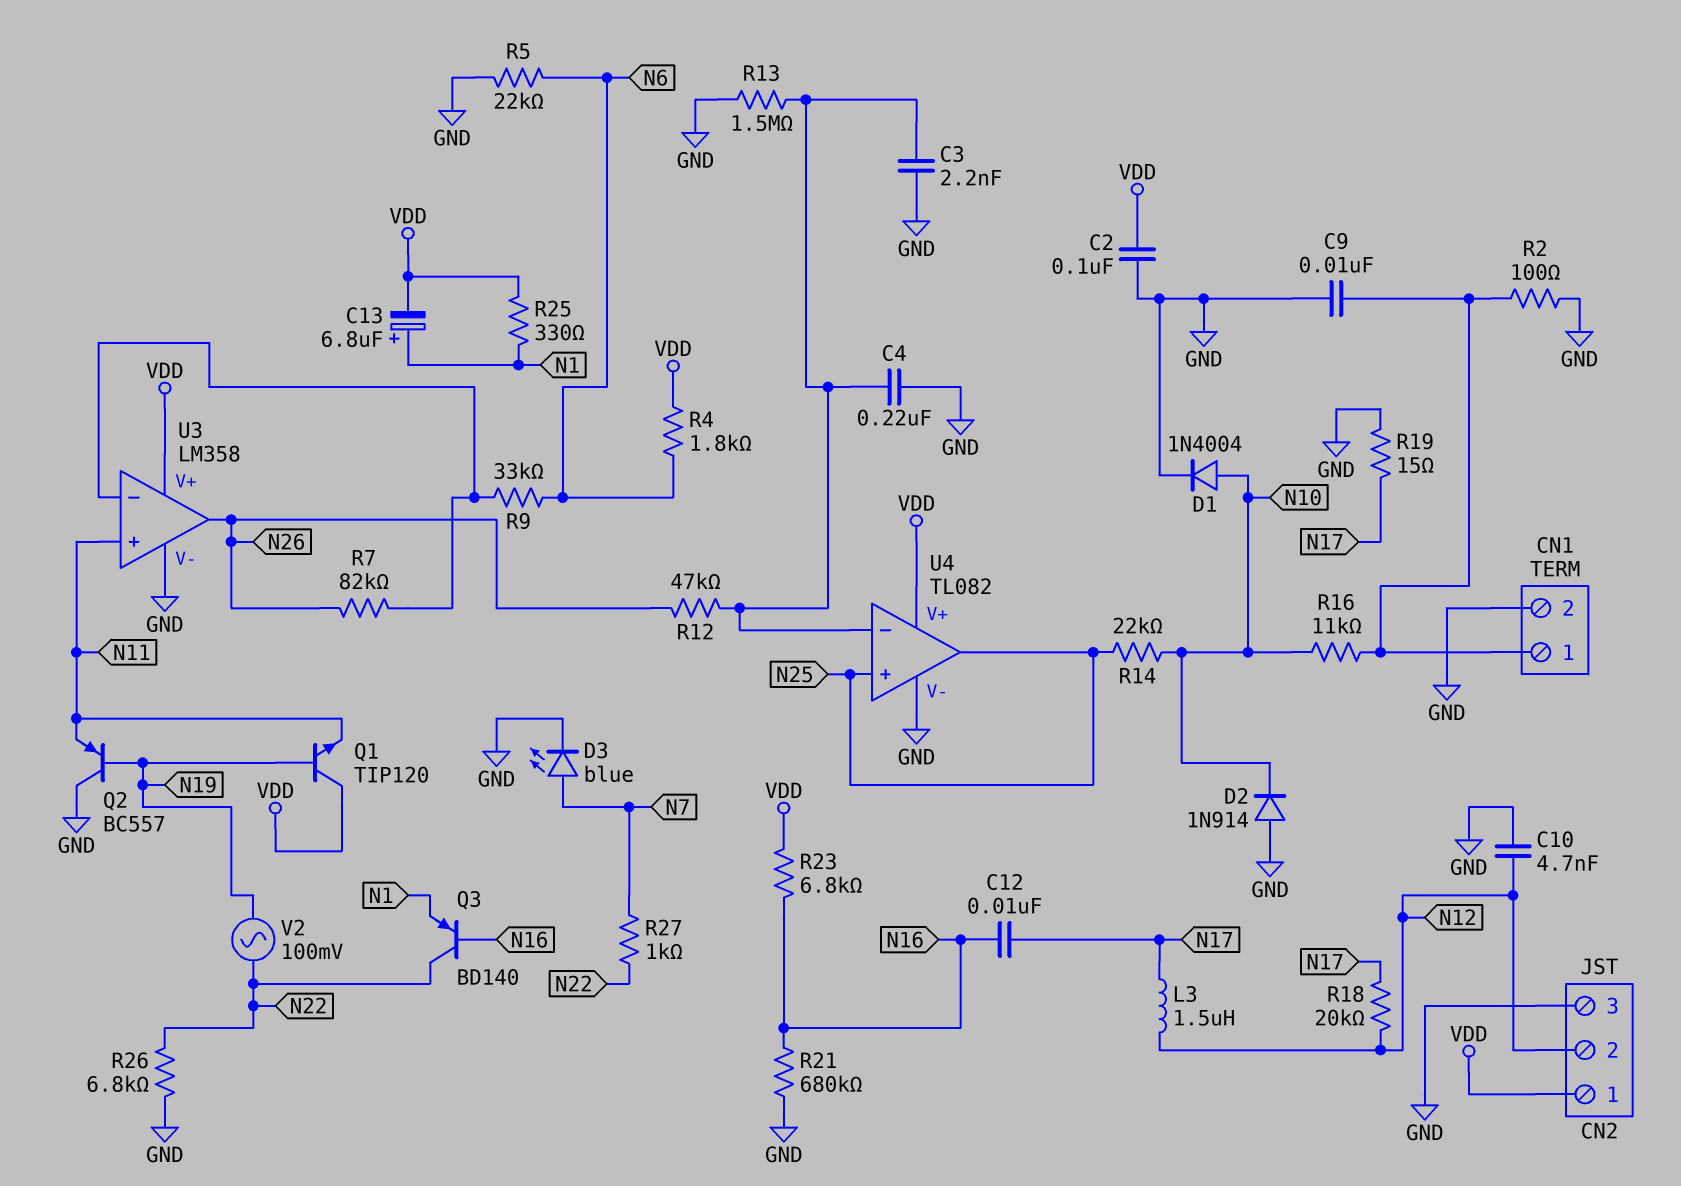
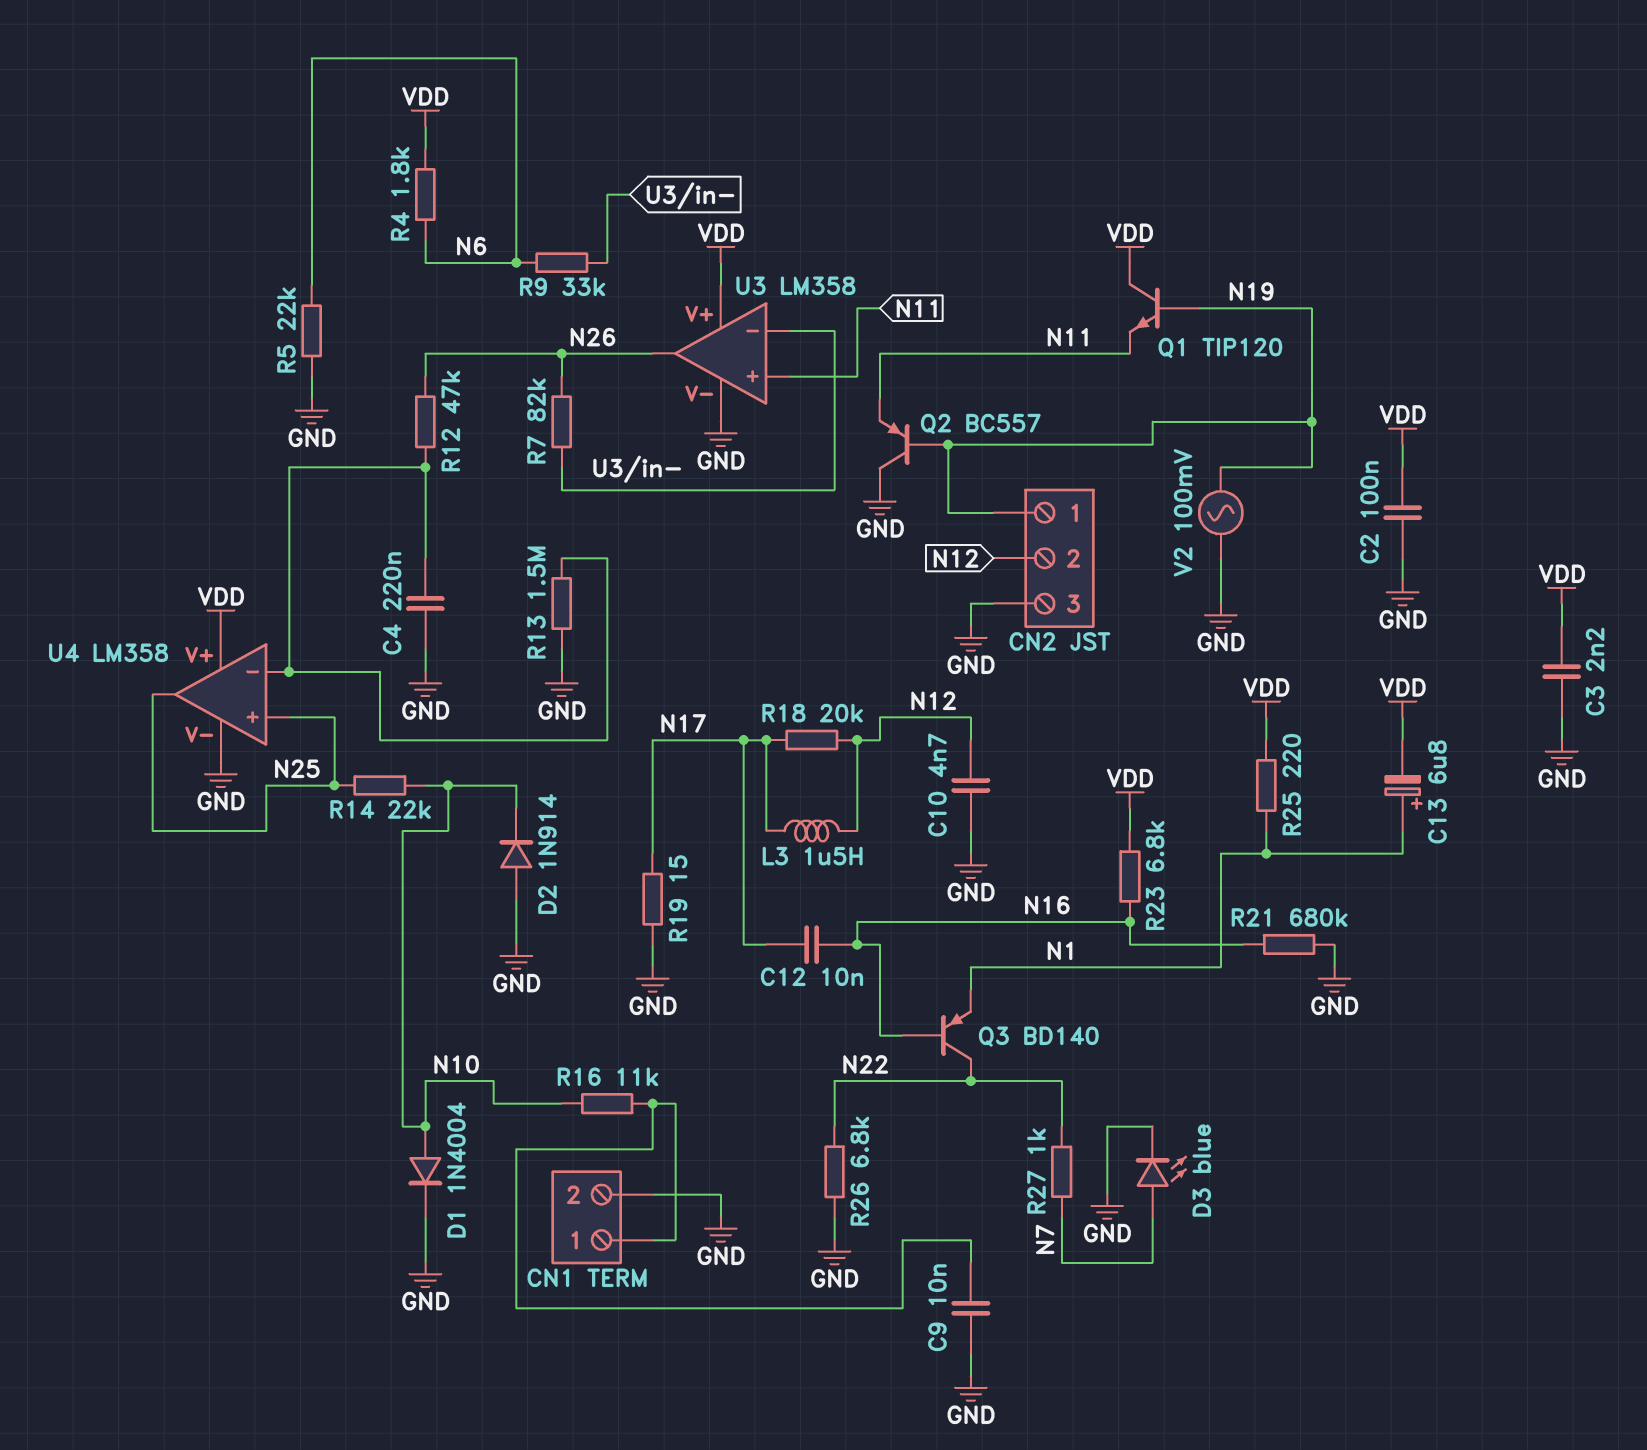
C3: 2.2nF (GND, U4/in-) -> 2.2nF (GND, VDD)
CN2 pin 1: VDD -> N19
R2: 100 (CN1/1, GND) -> none
R25: 330 (N1, VDD) -> 220 (N1, VDD)
U4: TL082 -> LM358
V2: AC 100mV (N19, N22) -> AC 100mV (GND, N19)

